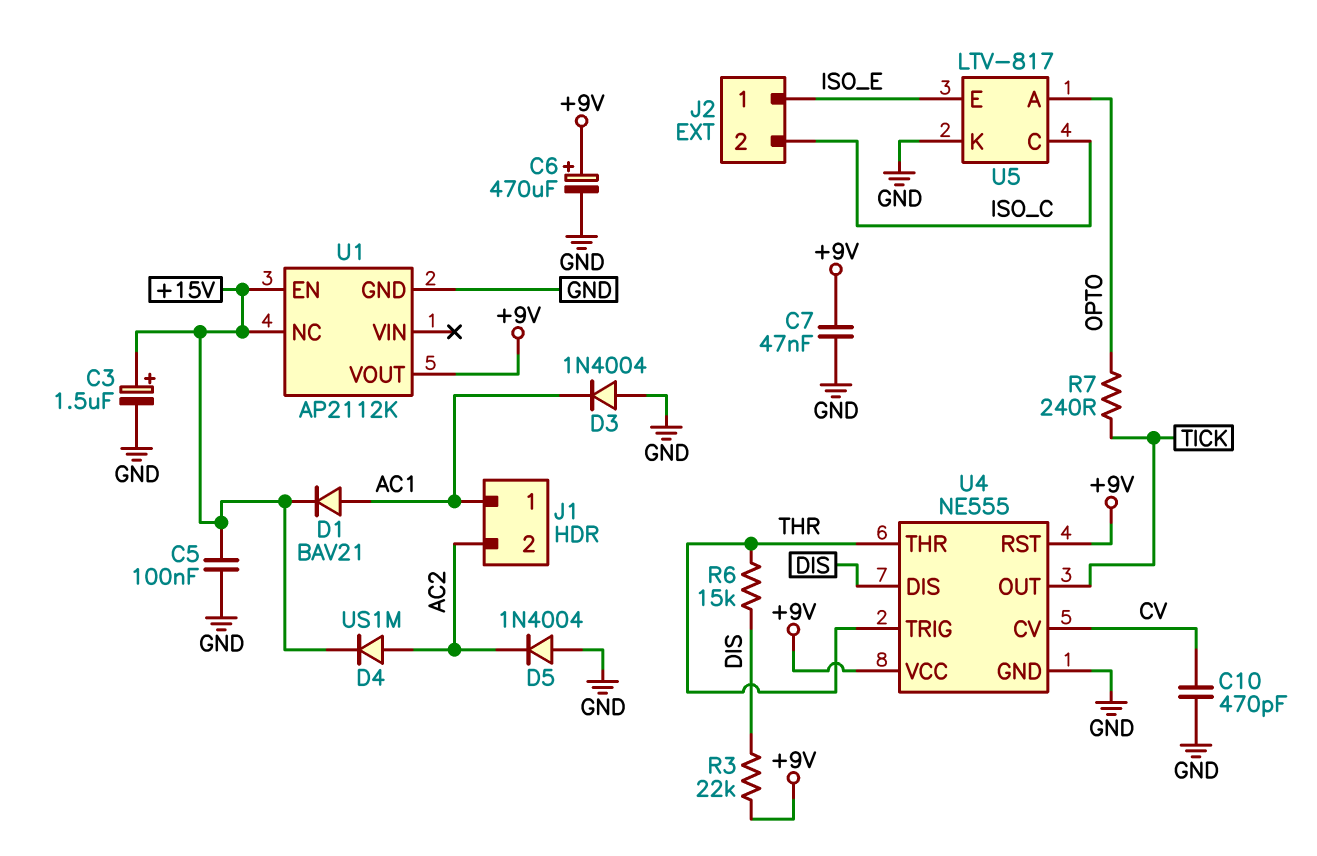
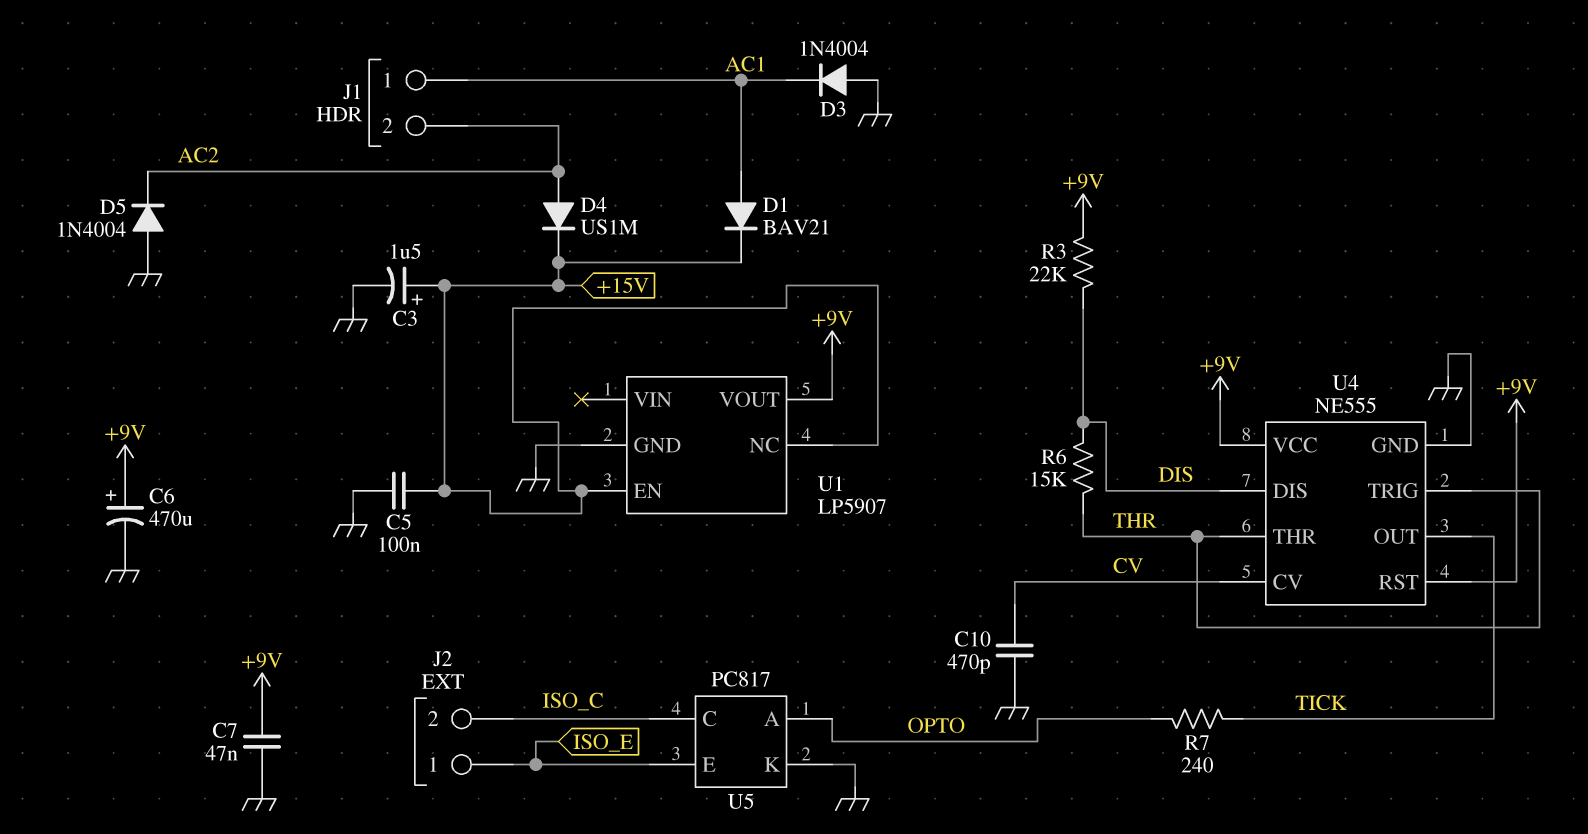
U1: AP2112K -> LP5907
U5: LTV-817 -> PC817

